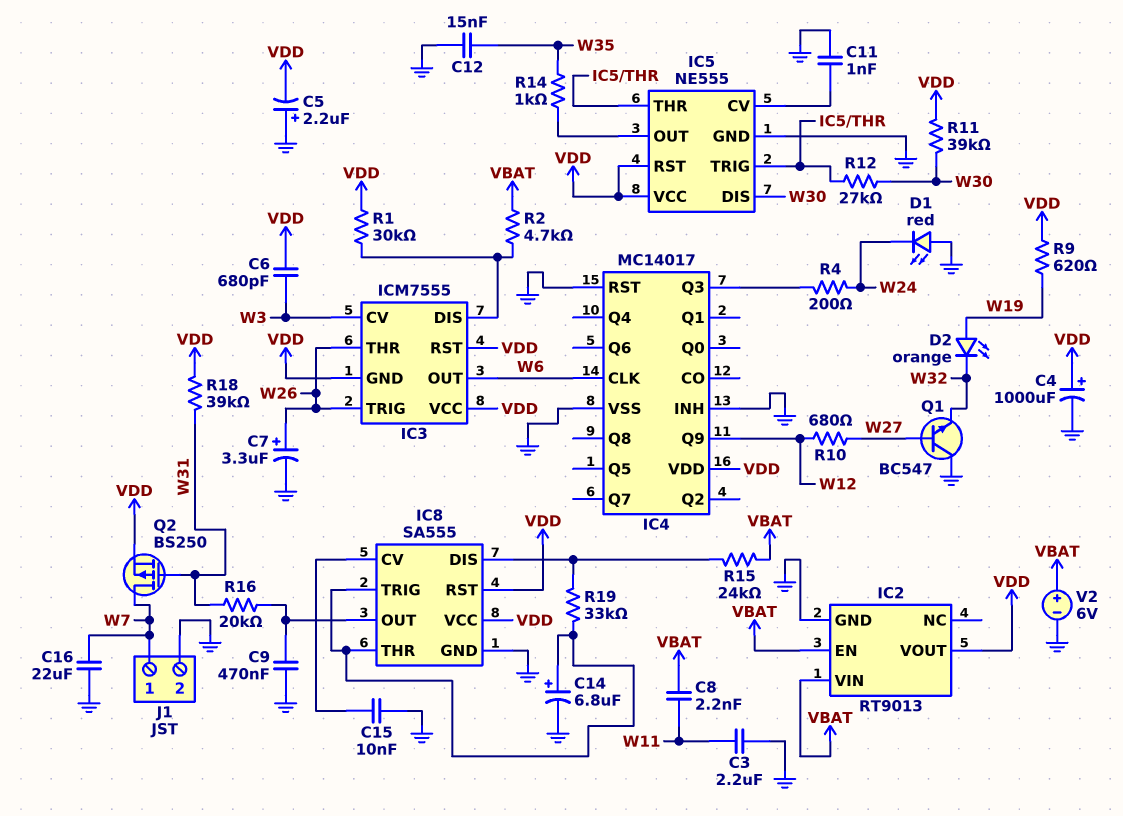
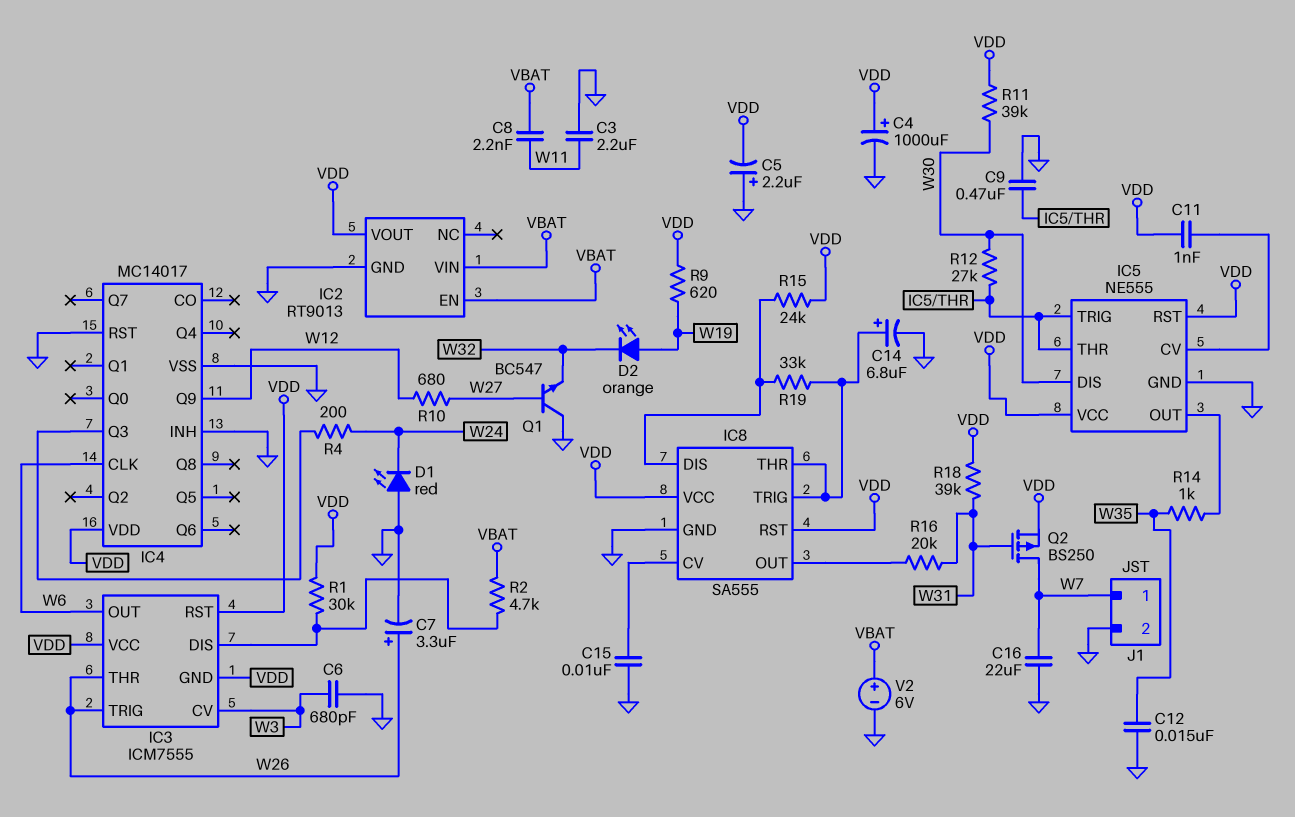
C6: 680pF (VDD, W3) -> 680pF (GND, W3)
C9: 470nF (GND, IC8/OUT) -> 470nF (GND, IC5/THR)
C11: 1nF (GND, IC5/CV) -> 1nF (IC5/CV, VDD)
R15: 24k (IC8/DIS, VBAT) -> 24k (IC8/DIS, VDD)

